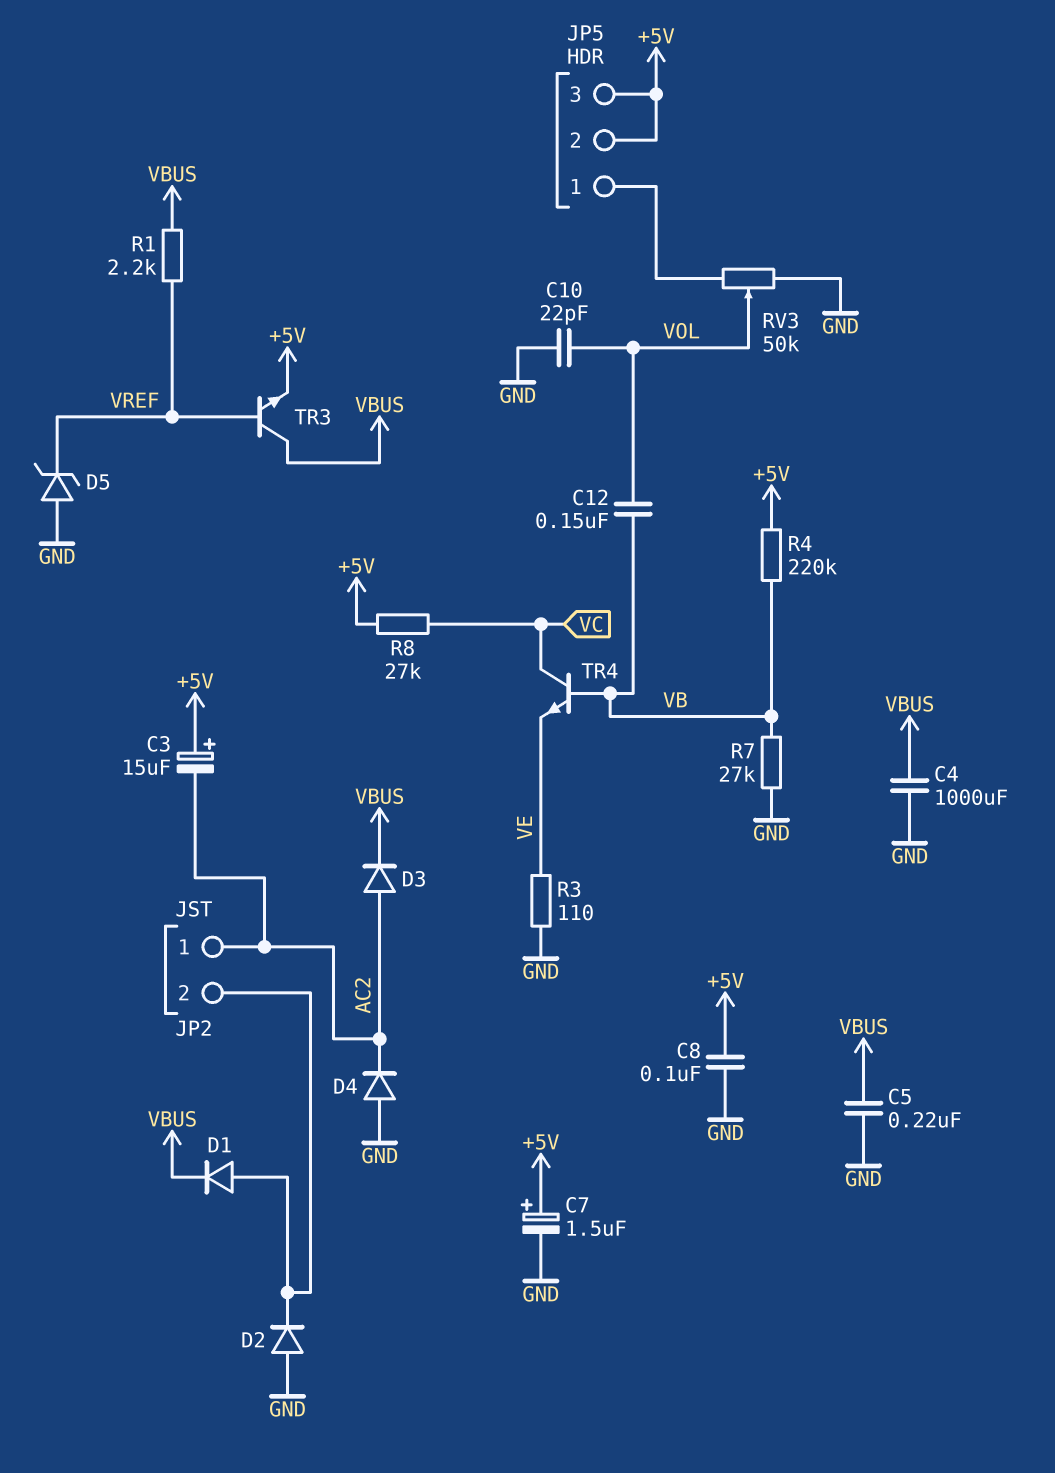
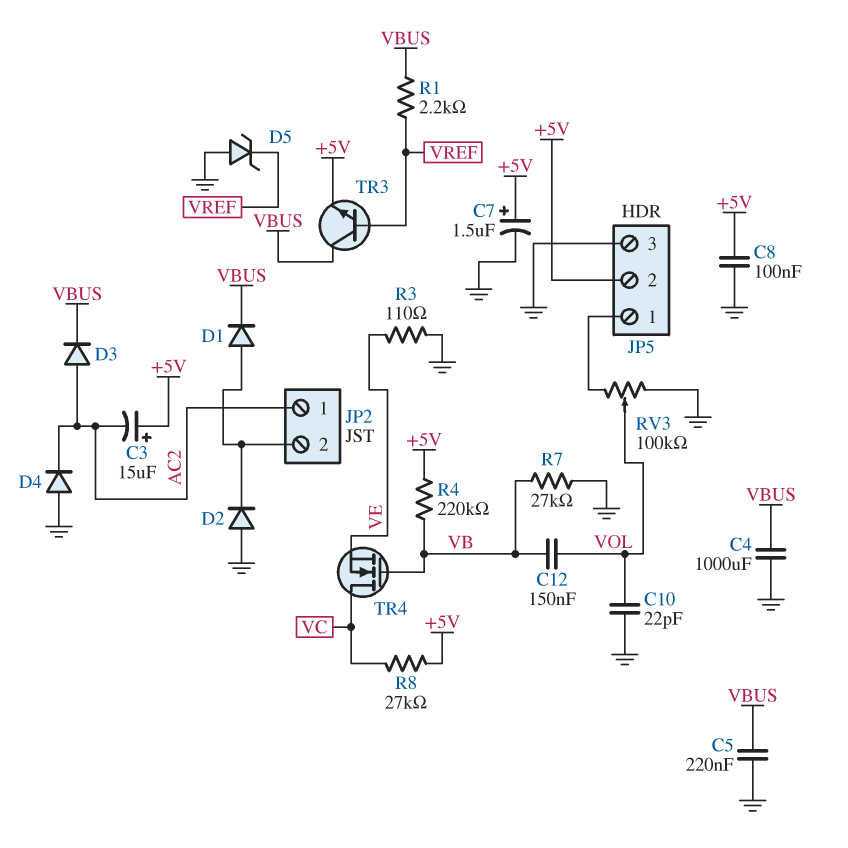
JP5 pin 3: +5V -> GND
RV3: 50k (GND, JP5/1, wiper VOL) -> 100k (GND, JP5/1, wiper VOL)
TR4: NPN (B VB, C VC, E VE) -> NMOS (G VB, D VC, S VE)

